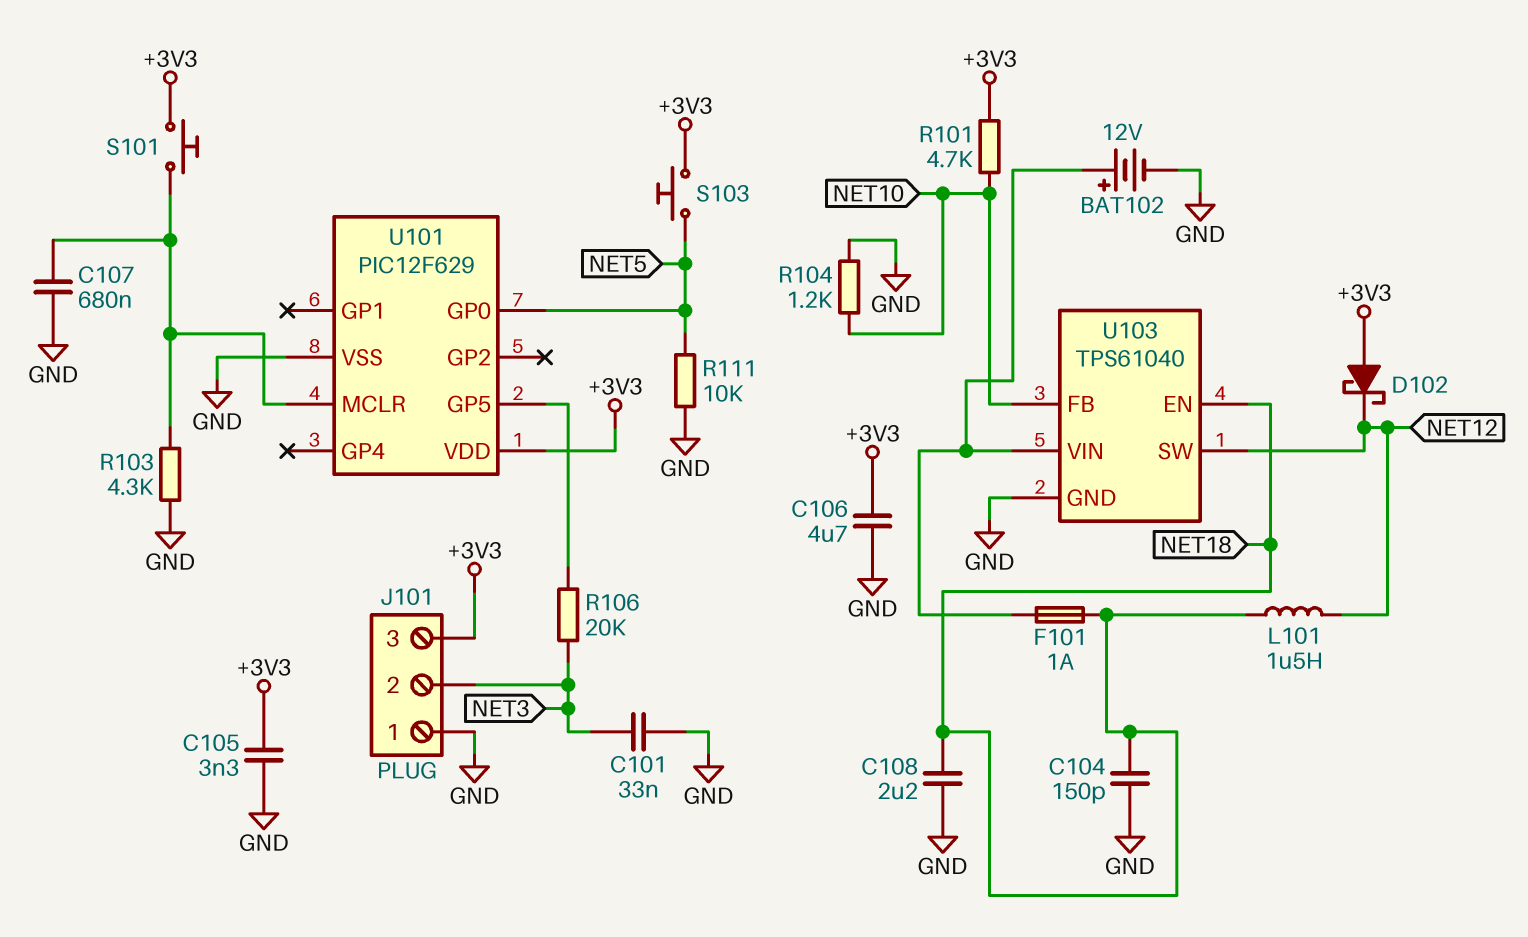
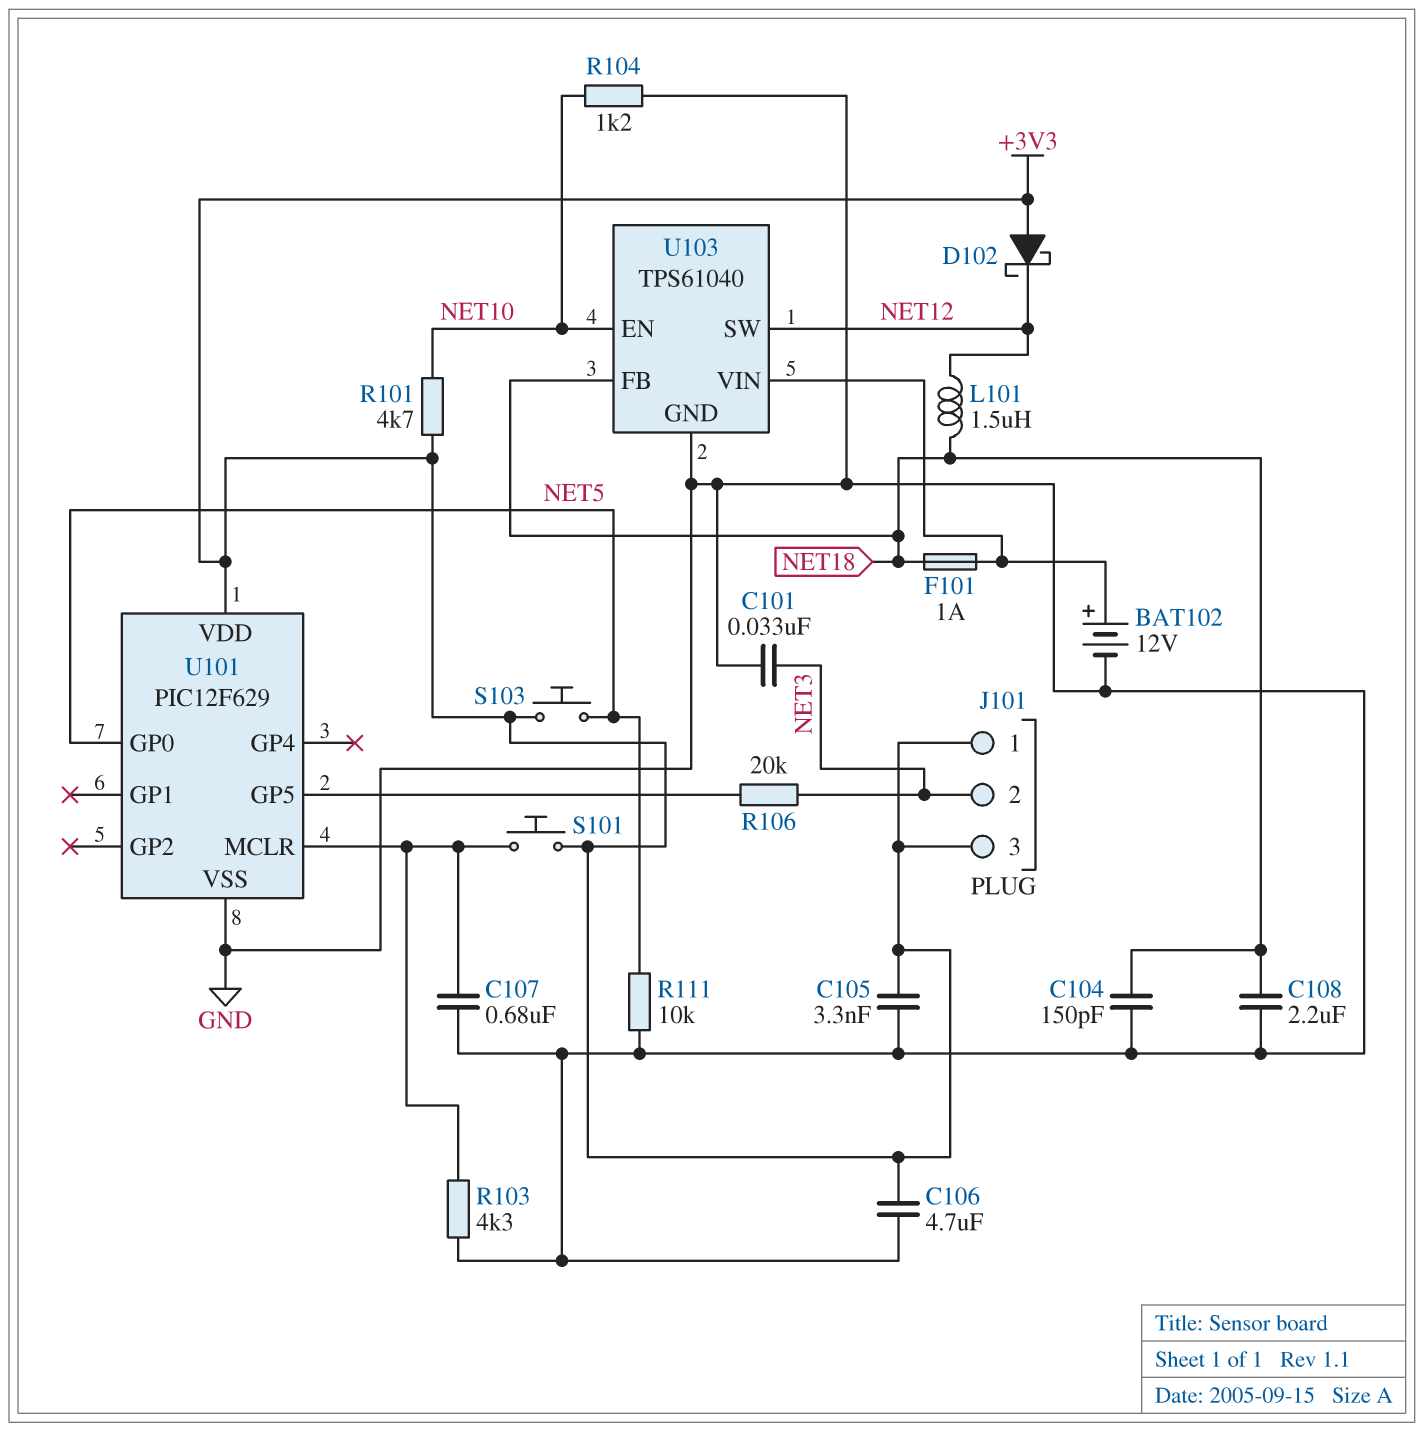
J101 pin 1: GND -> +3V3
U103 pin EN: NET18 -> NET10
U103 pin FB: NET10 -> NET18

